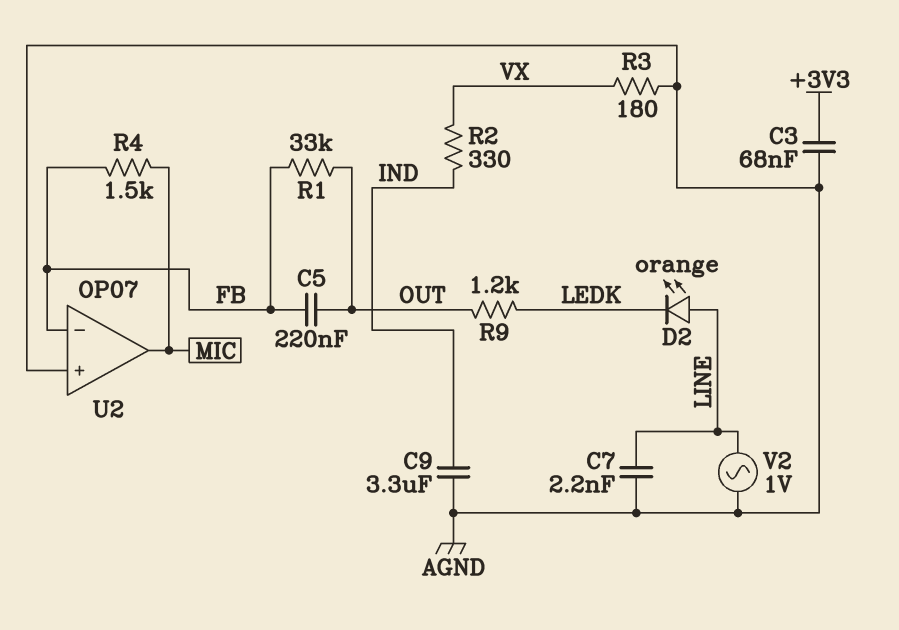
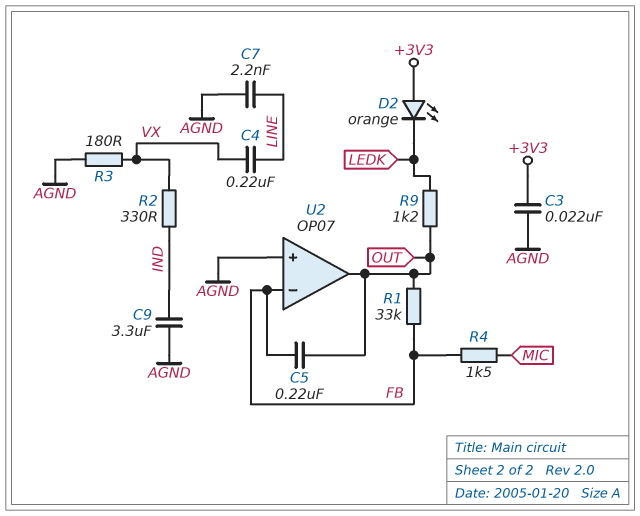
C3: 68nF (+3V3, AGND) -> 22nF (+3V3, AGND)
C4: none -> 220nF (LINE, VX)
D2: LED orange (A LINE, K LEDK) -> LED orange (A +3V3, K LEDK)
U2 pin out: MIC -> OUT
V2: AC 1V (AGND, LINE) -> none

